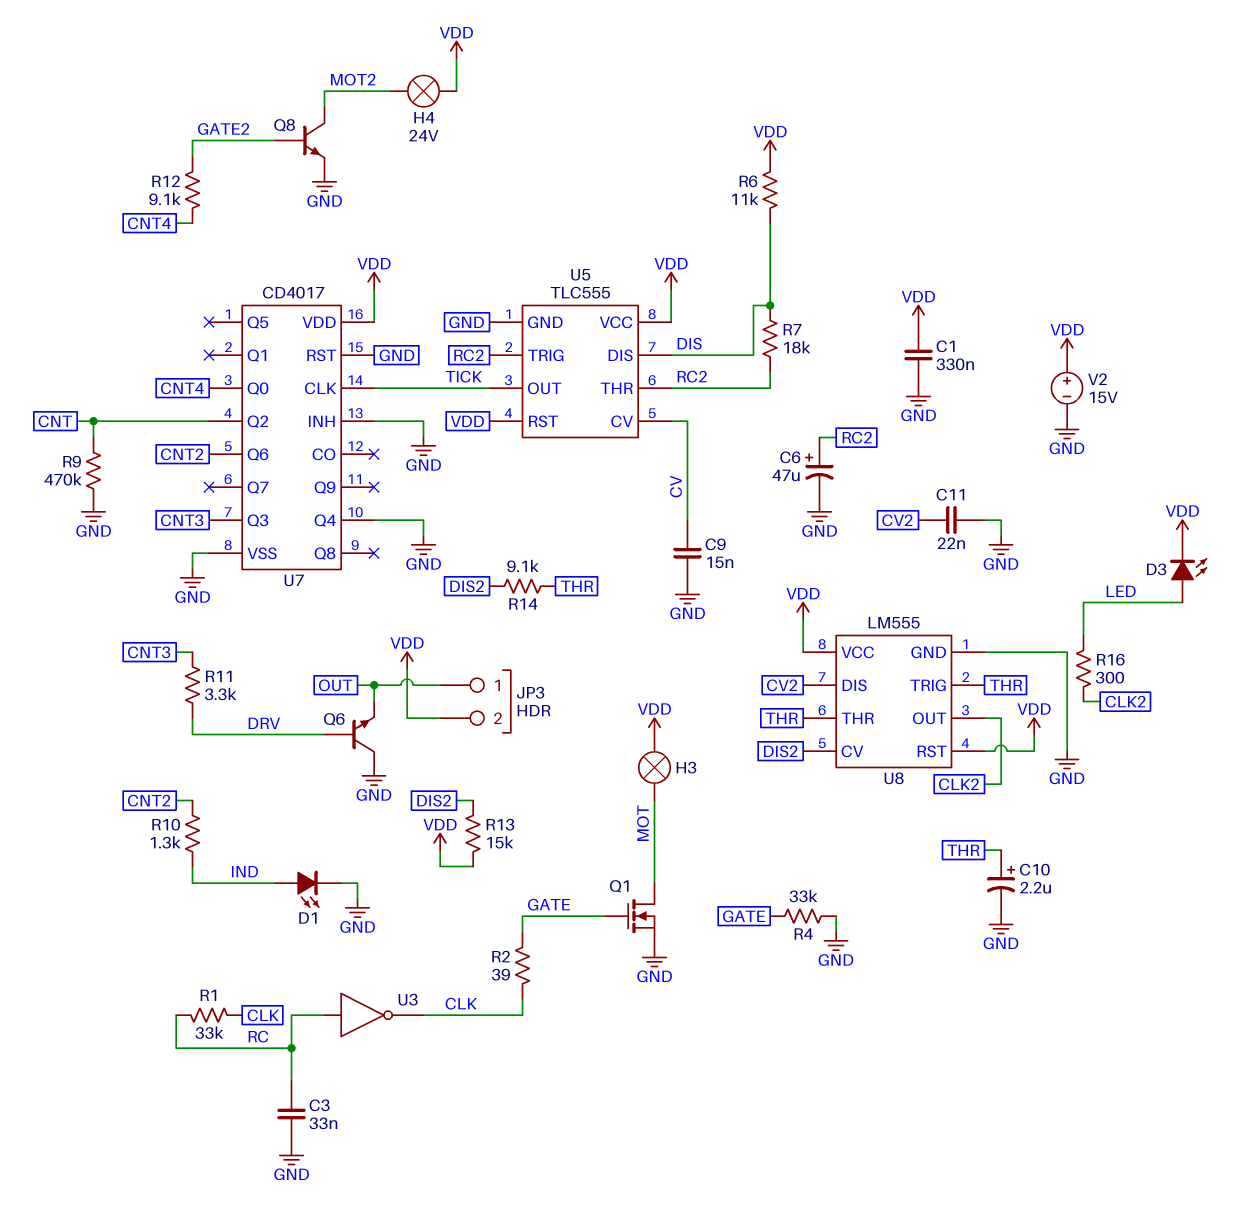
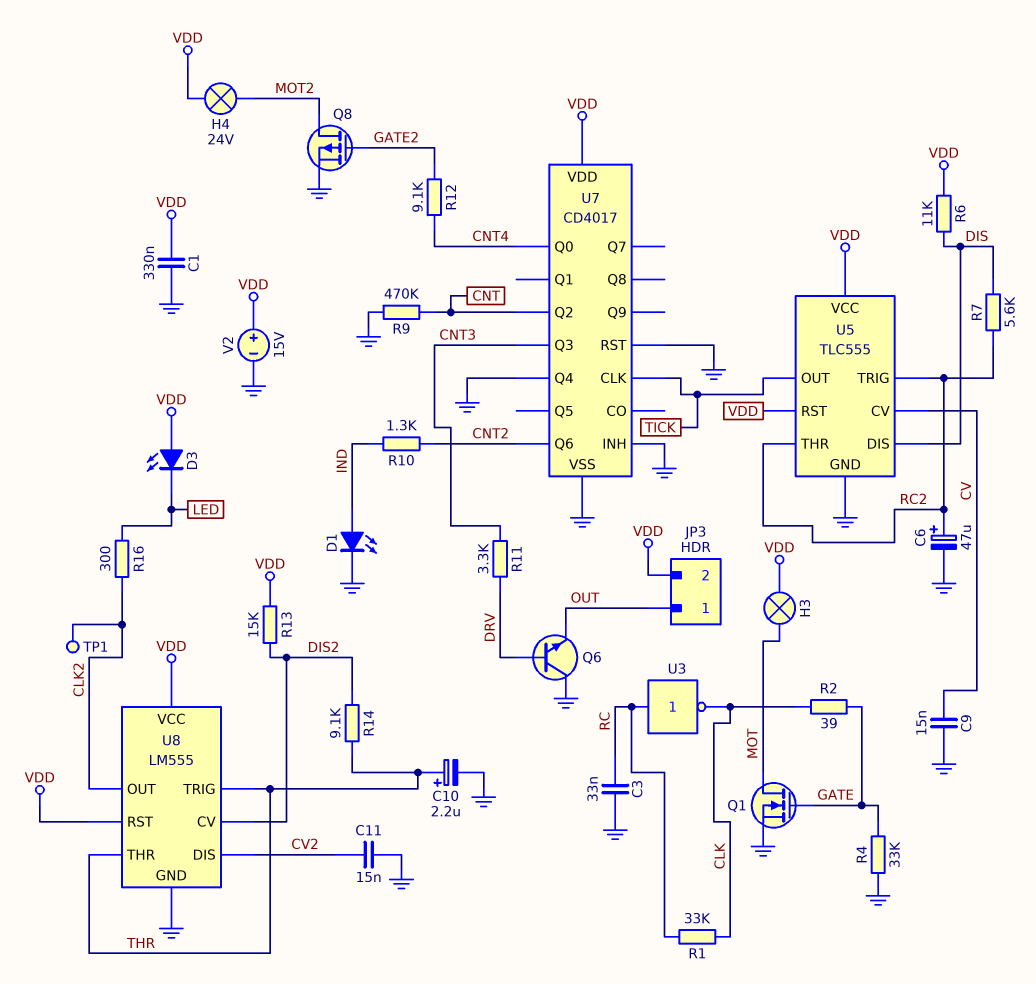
C11: 22nF (CV2, GND) -> 15nF (CV2, GND)
D3: LED (A LED, K VDD) -> LED (A VDD, K LED)
Q8: NPN (B GATE2, C MOT2, E GND) -> PMOS (G GATE2, D MOT2, S GND)
R7: 18k (DIS, RC2) -> 5.6k (DIS, RC2)
TP1: none -> test point (CLK2)

